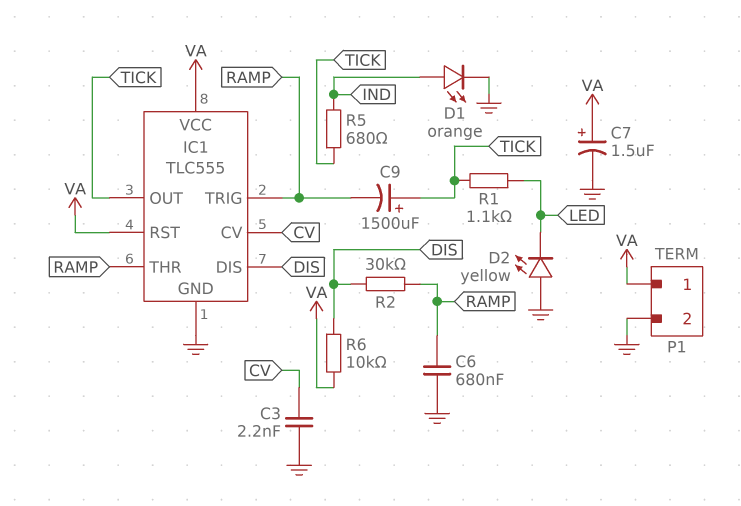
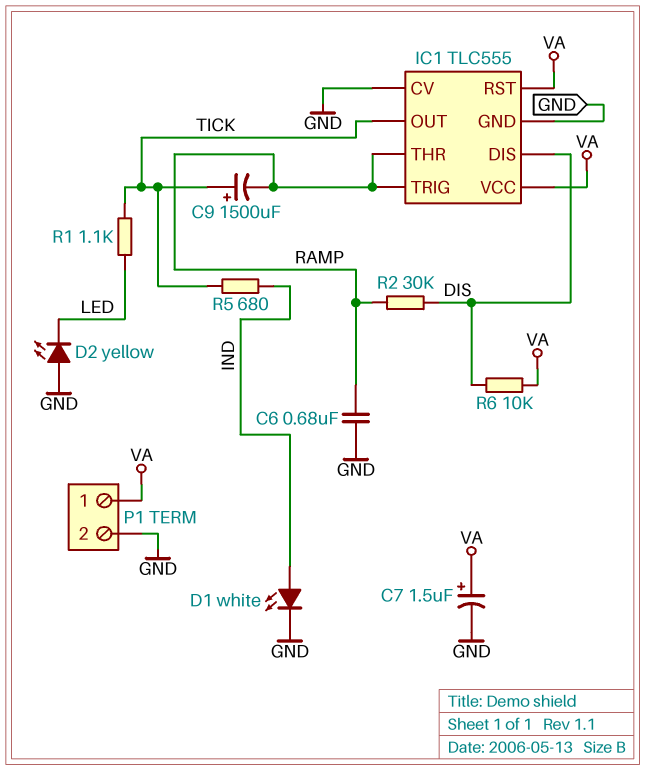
C3: 2.2nF (CV, GND) -> none
D1: LED orange (A IND, K GND) -> LED white (A IND, K GND)
IC1 pin CV: CV -> GND

